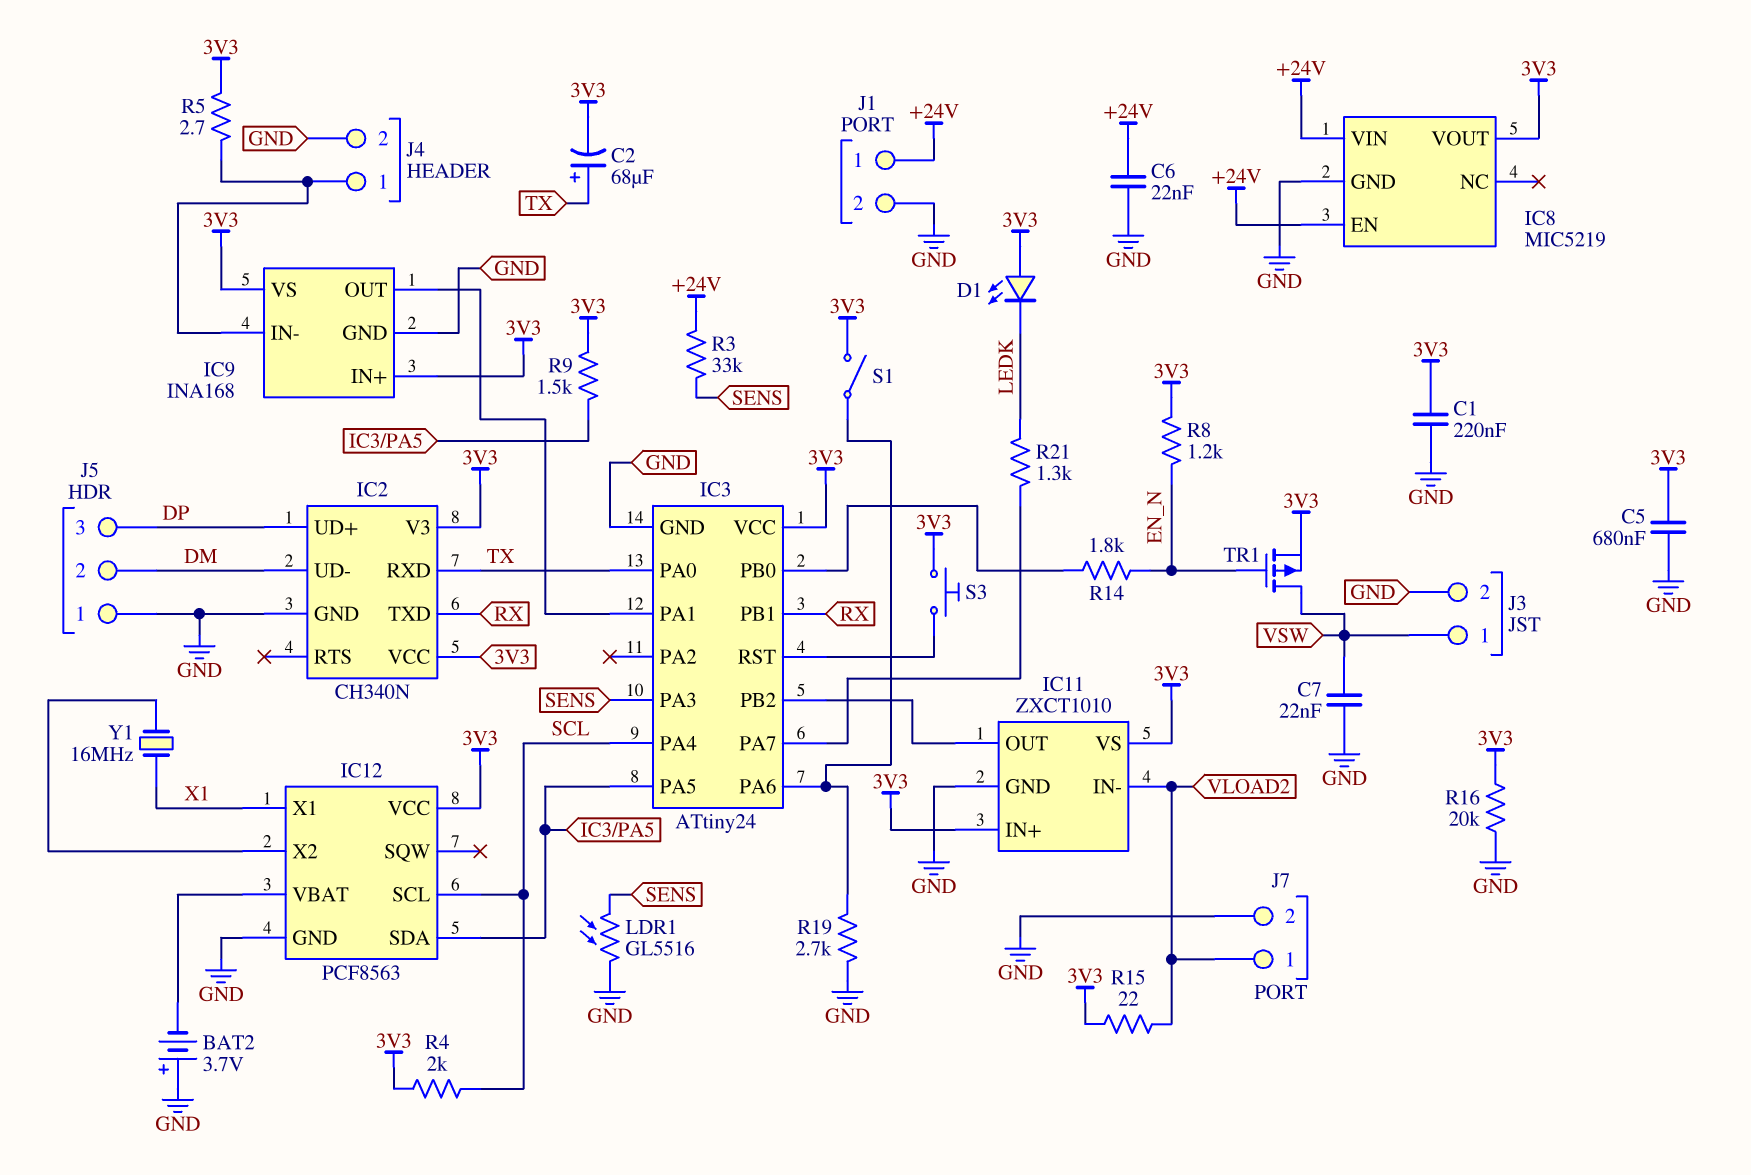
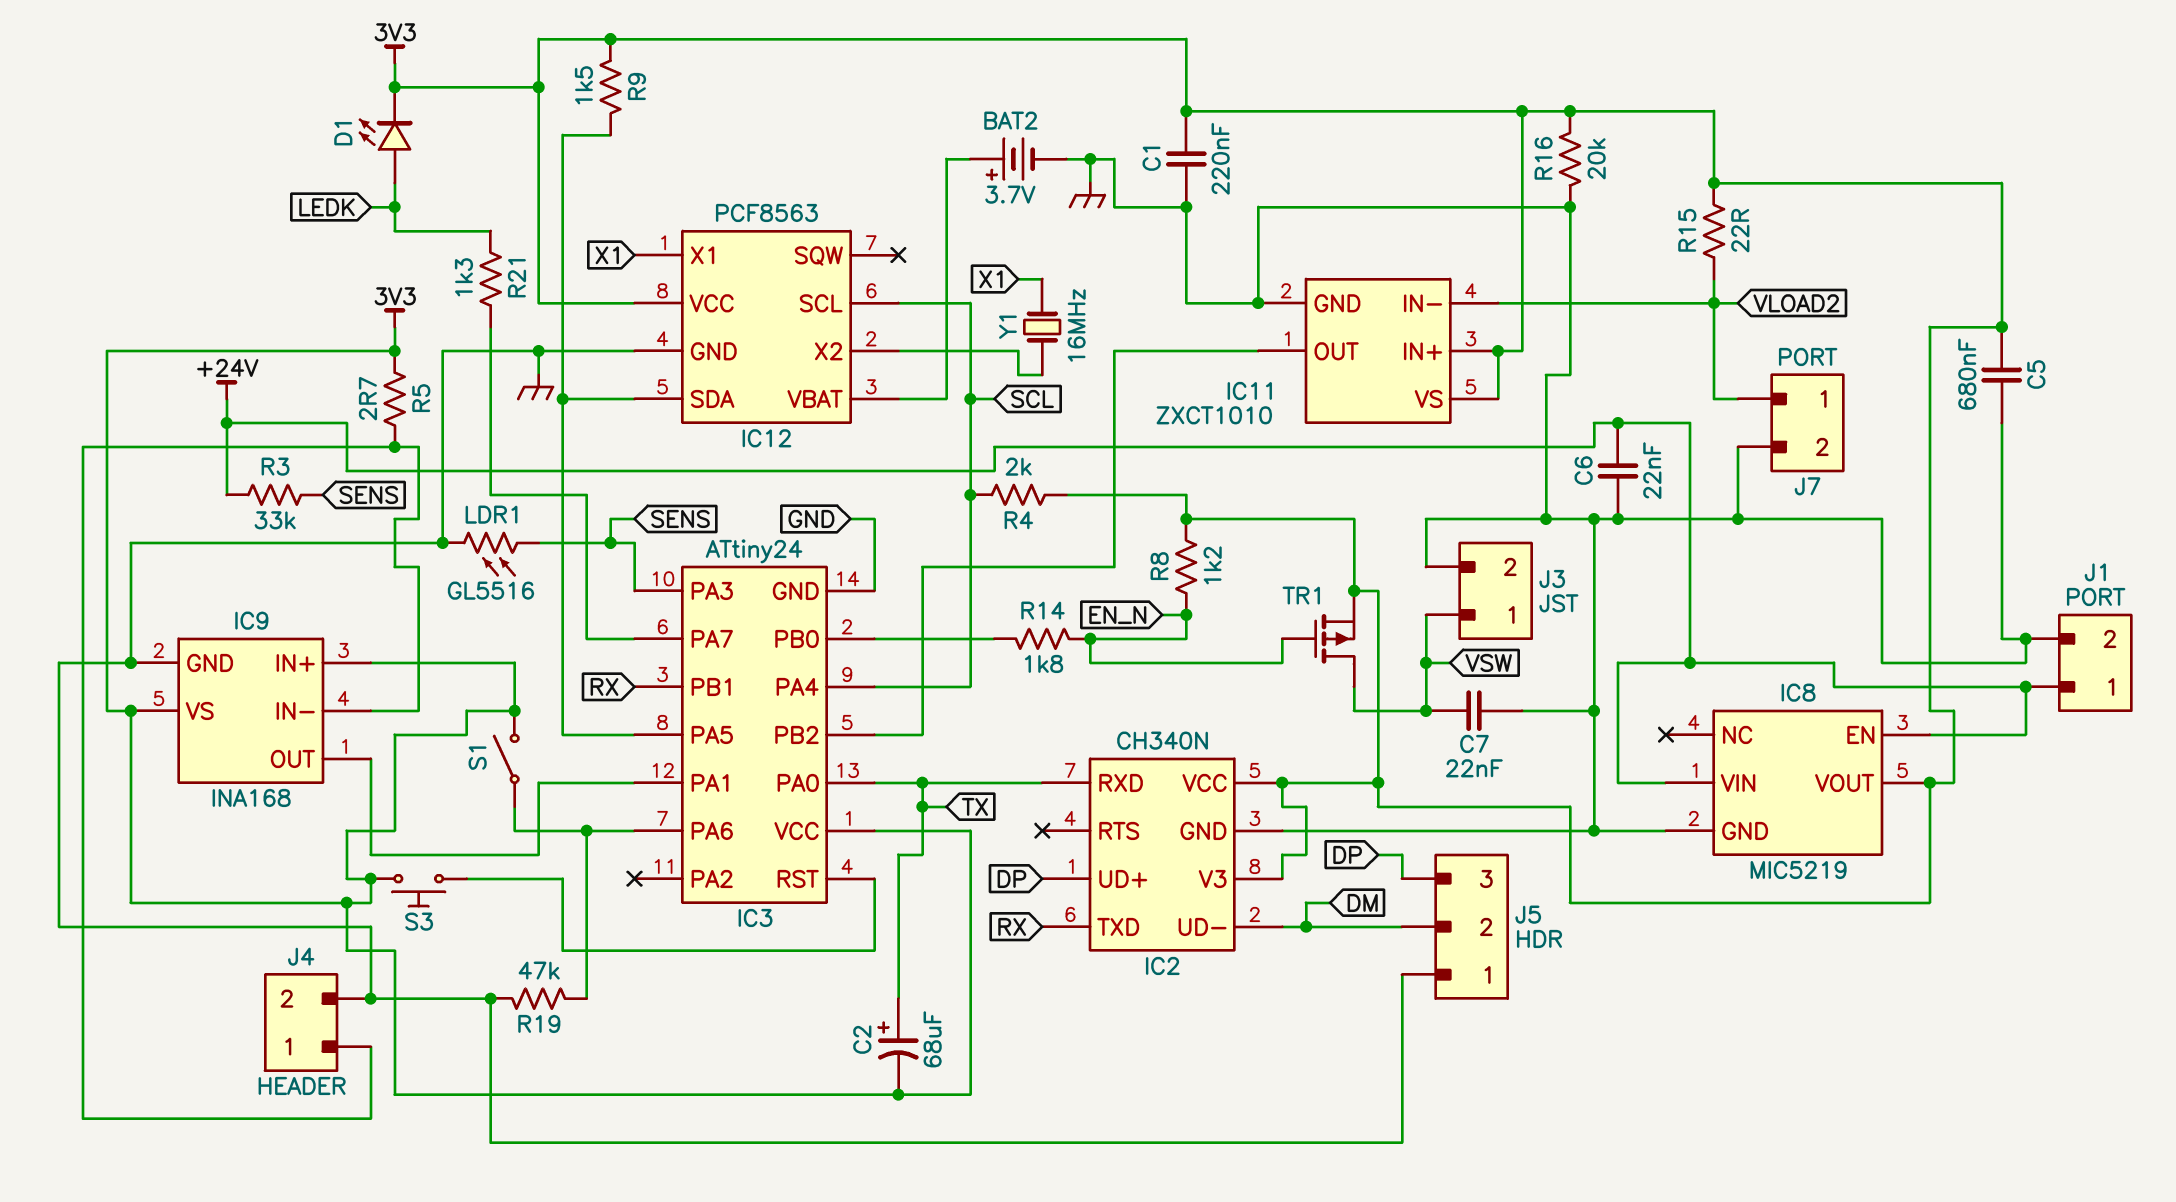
BAT2: 3.7V (plus GND, minus IC12/VBAT) -> 3.7V (plus IC12/VBAT, minus GND)
D1: LED (A 3V3, K LEDK) -> LED (A LEDK, K 3V3)
R19: 2.7k (GND, IC3/PA6) -> 47k (GND, IC3/PA6)

